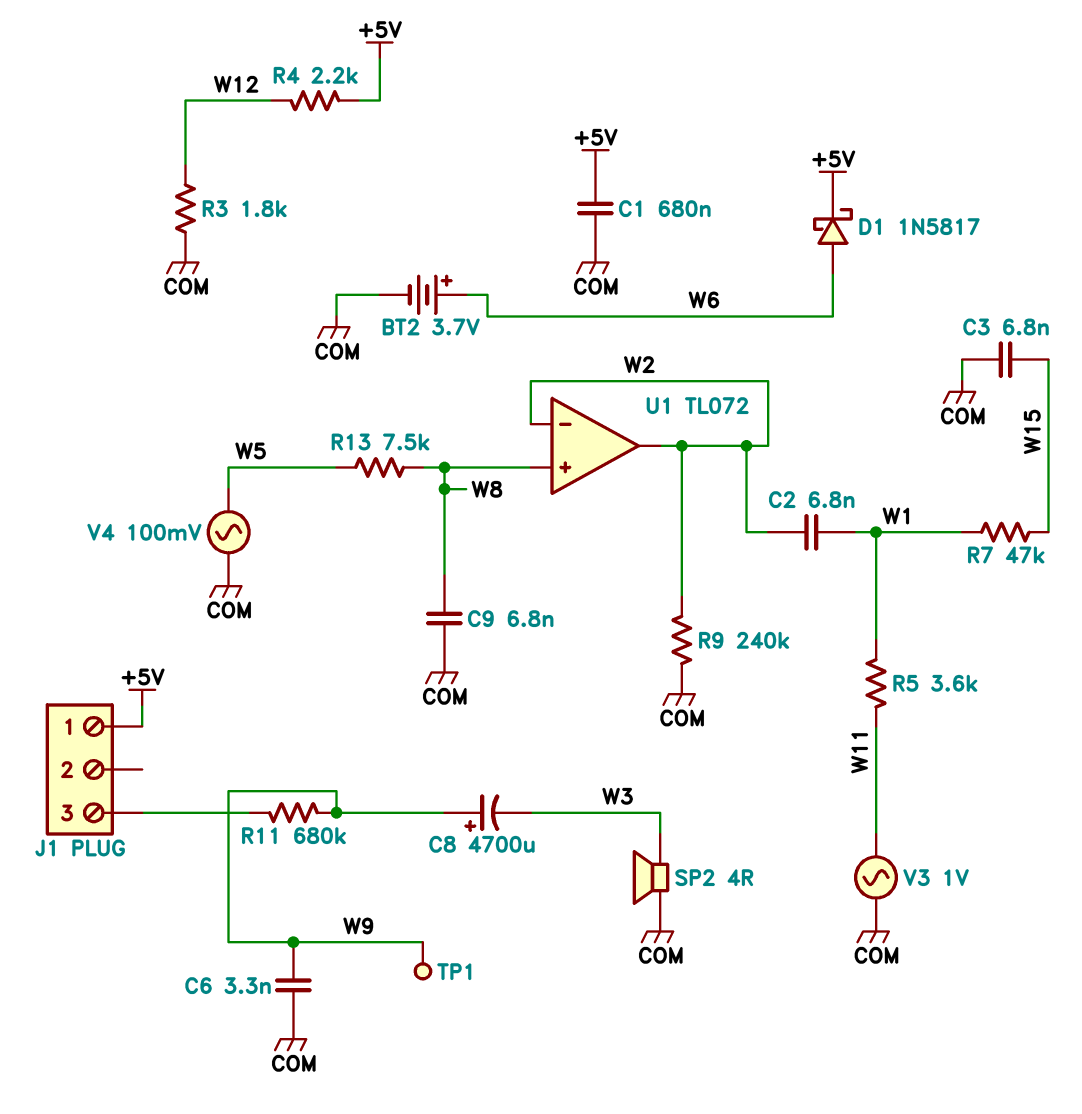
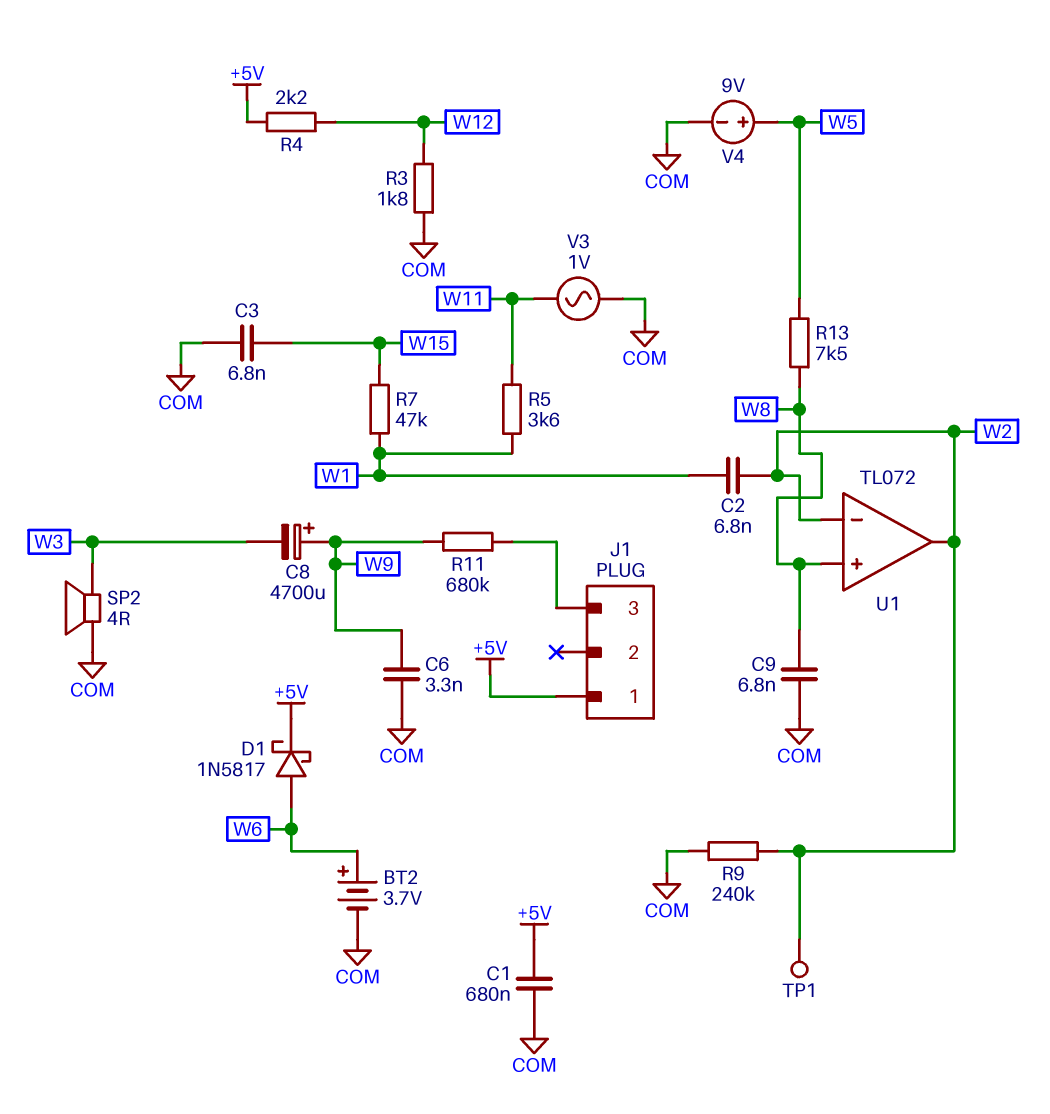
TP1: test point (W9) -> test point (W2)
V4: AC 100mV (COM, W5) -> 9V (plus W5, minus COM)

